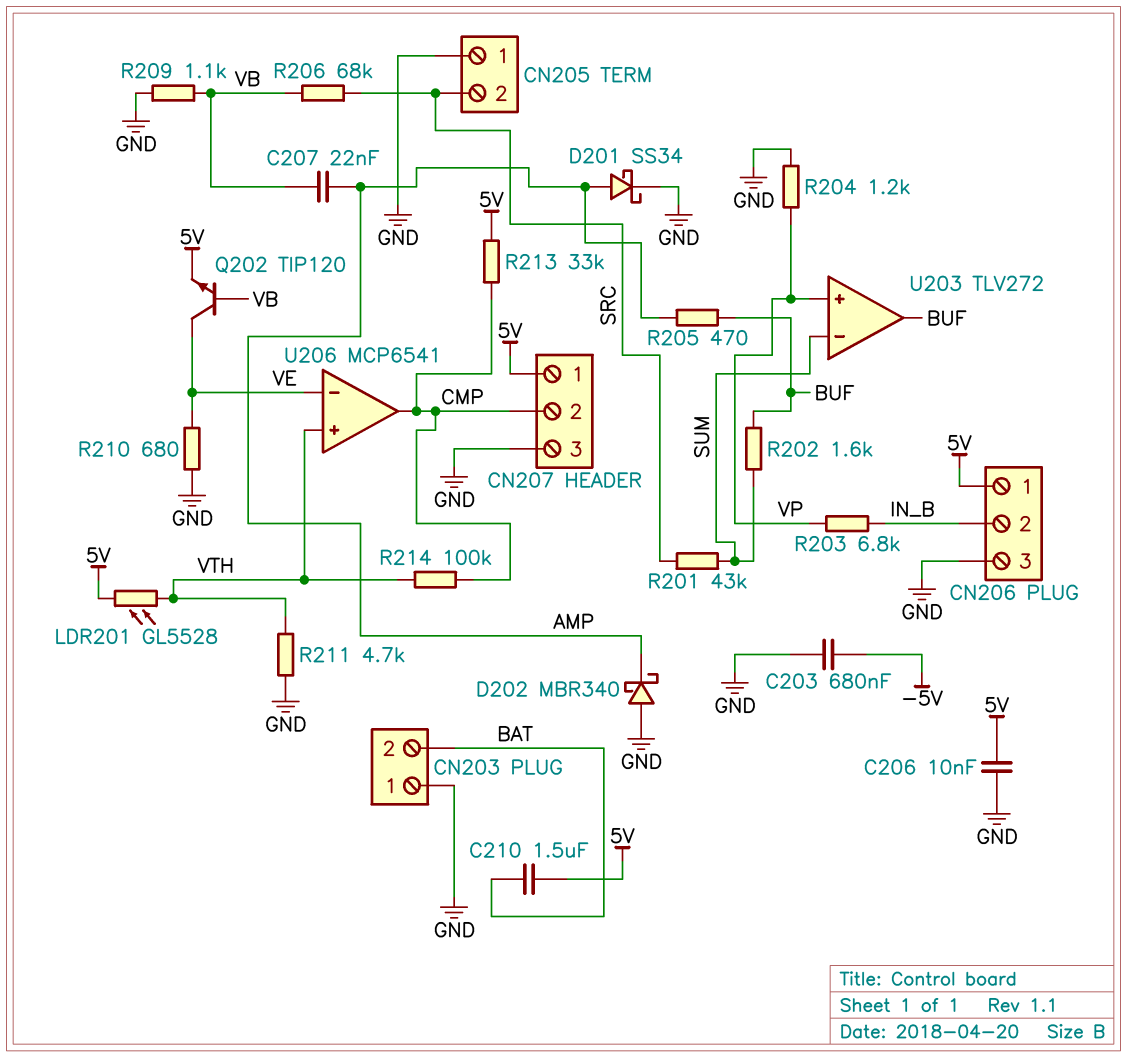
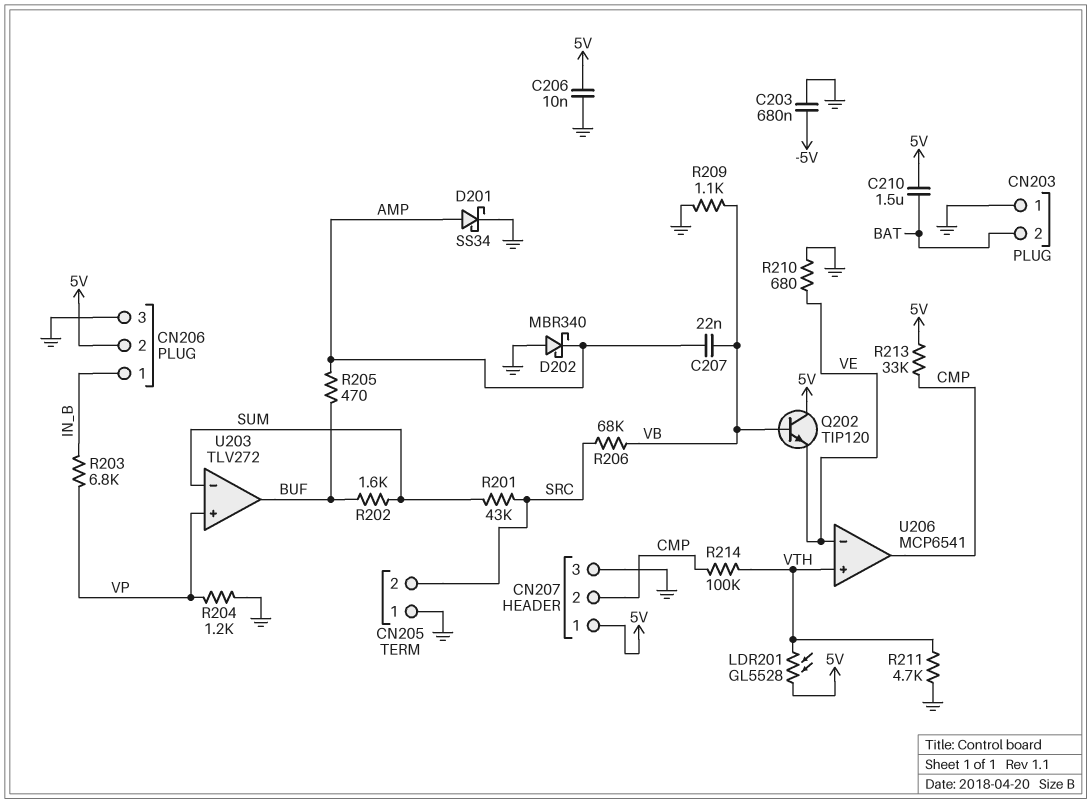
CN206 pin 1: 5V -> IN_B
CN206 pin 2: IN_B -> 5V
Q202: NPN TIP120 (B VB, C VE, E 5V) -> NPN TIP120 (B VB, C 5V, E VE)

